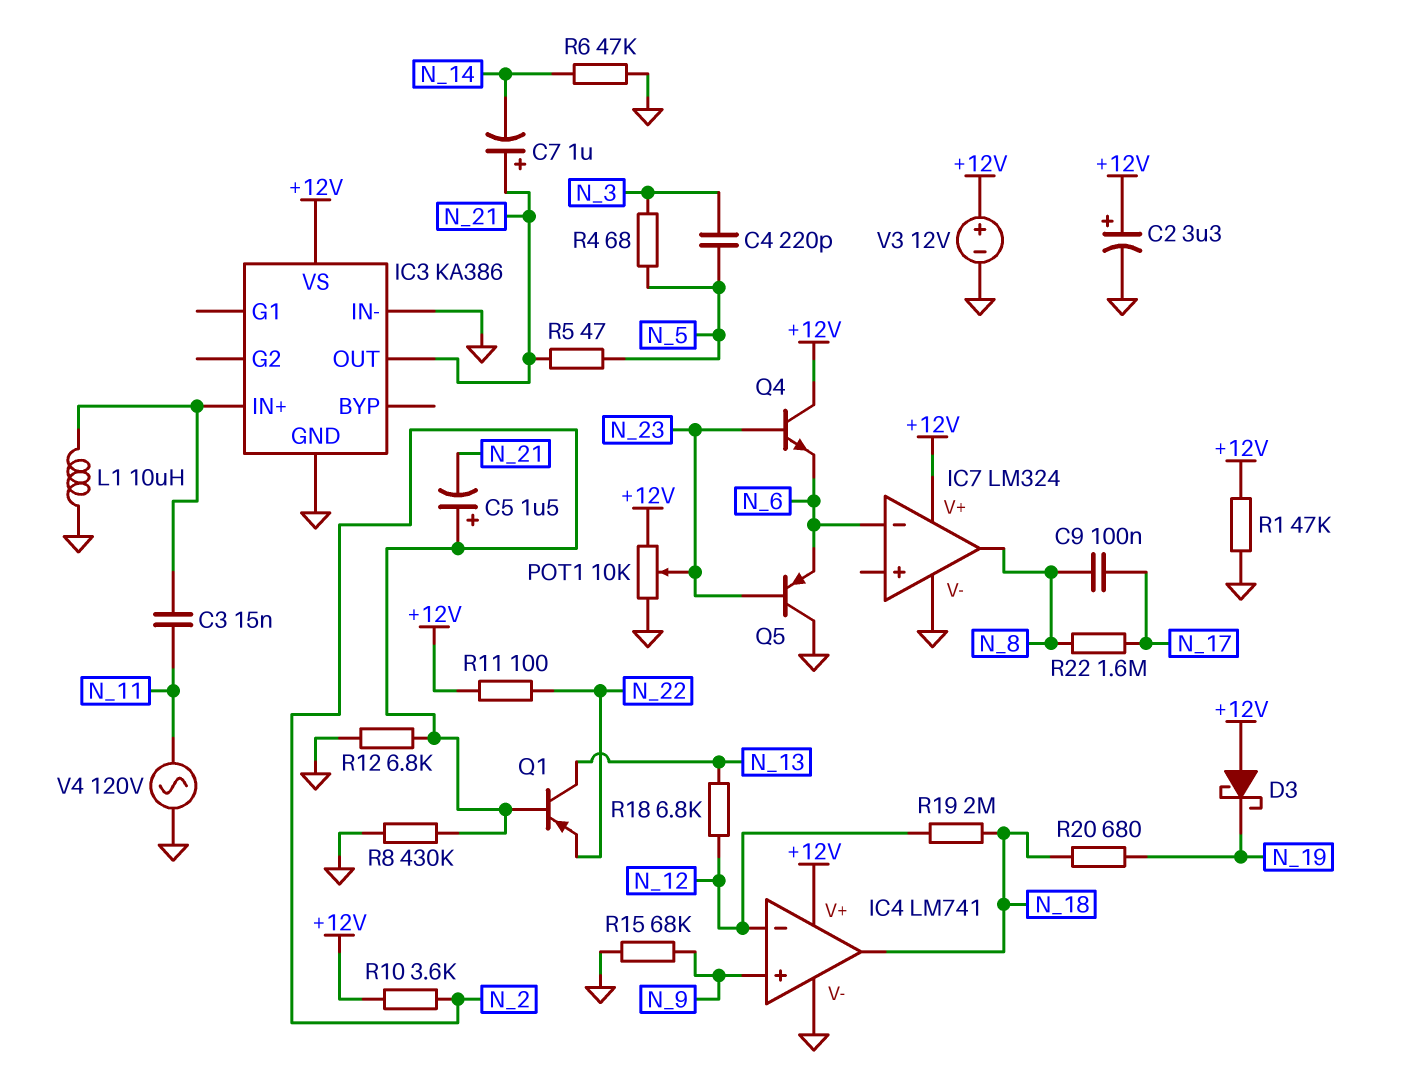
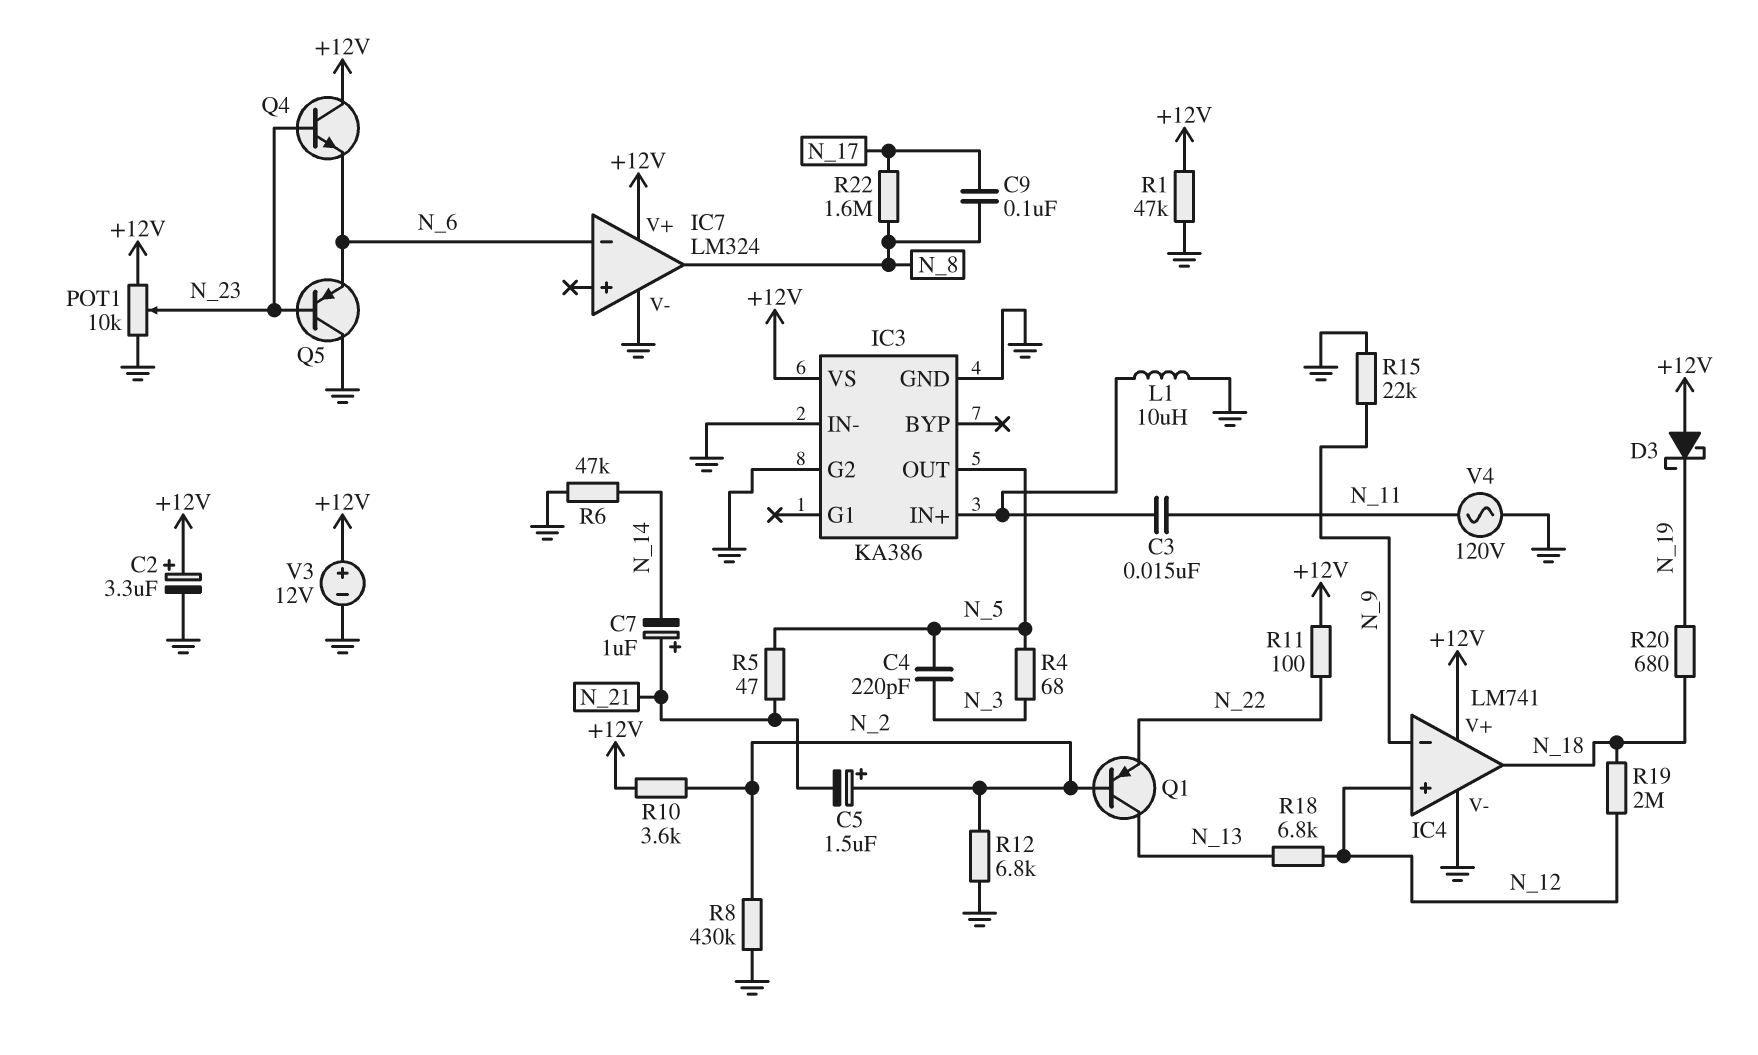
IC3 pin G2: none -> GND
IC3 pin OUT: N_21 -> N_5
IC4 pin in+: N_9 -> N_12
IC4 pin in-: N_12 -> N_9
R15: 68k (GND, N_9) -> 22k (GND, N_9)

